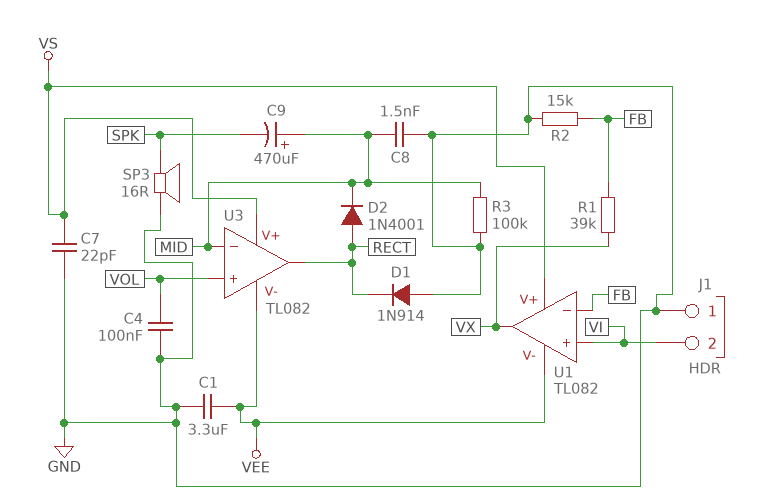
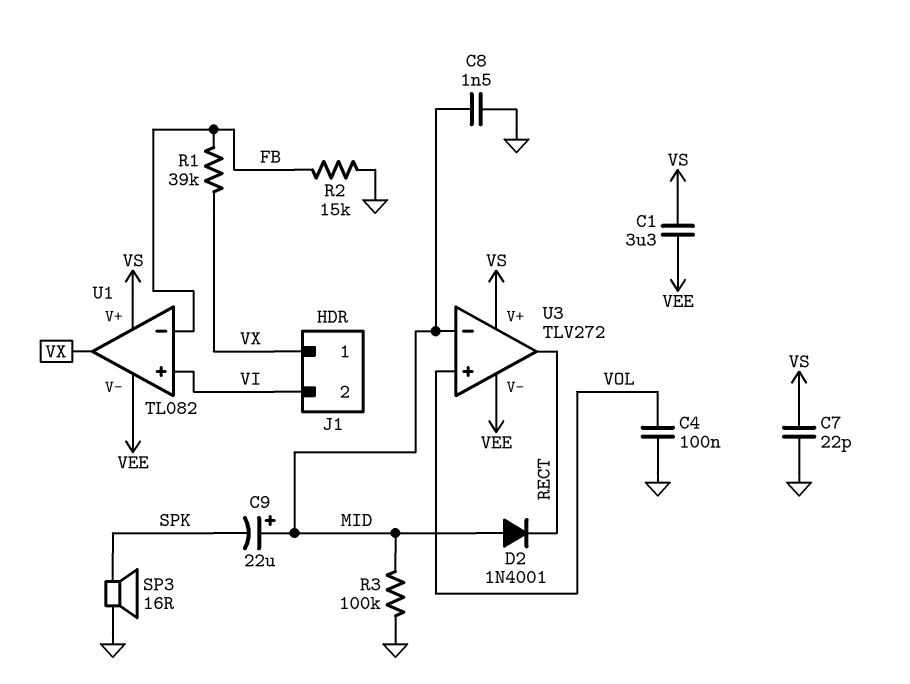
C1: 3.3uF (GND, VEE) -> 3.3uF (VEE, VS)
C9: 470uF (plus MID, minus SPK) -> 22uF (plus MID, minus SPK)
D1: diode 1N914 (A GND, K RECT) -> none
D2: diode 1N4001 (A RECT, K MID) -> diode 1N4001 (A MID, K RECT)
J1 pin 1: GND -> VX
U3: TL082 -> TLV272

